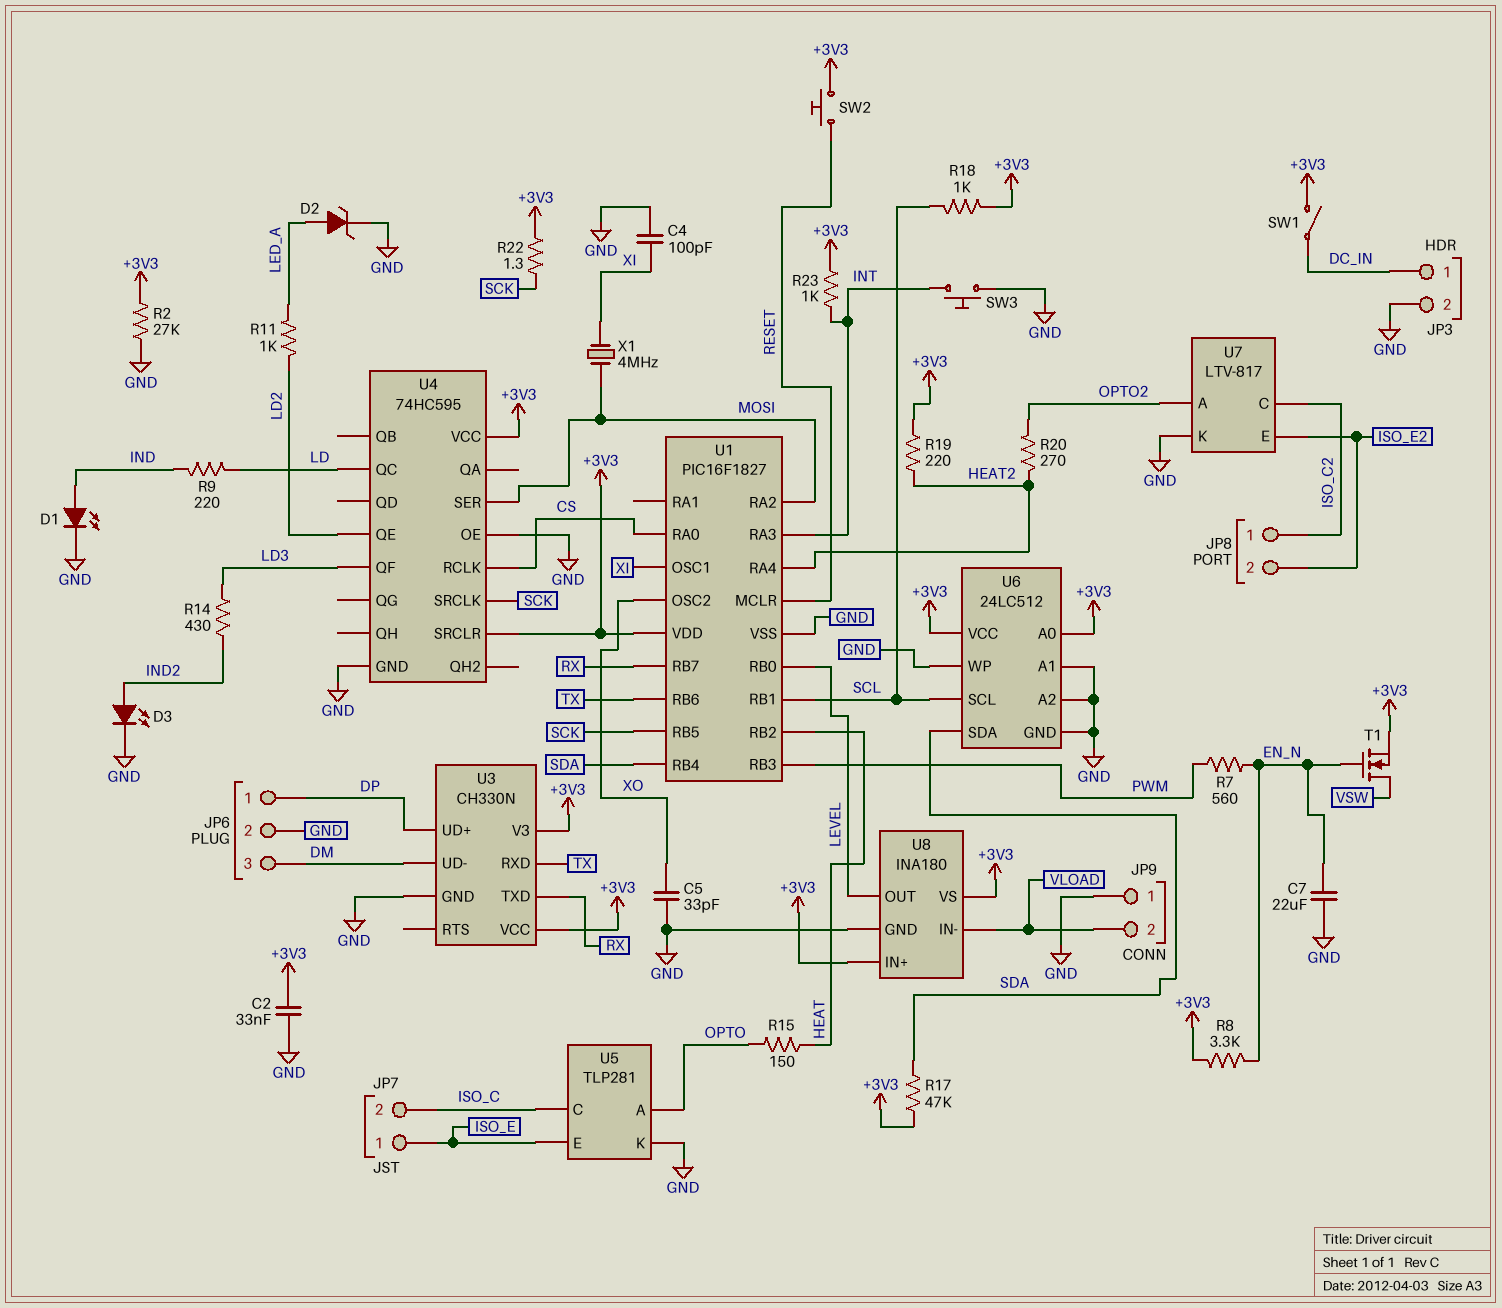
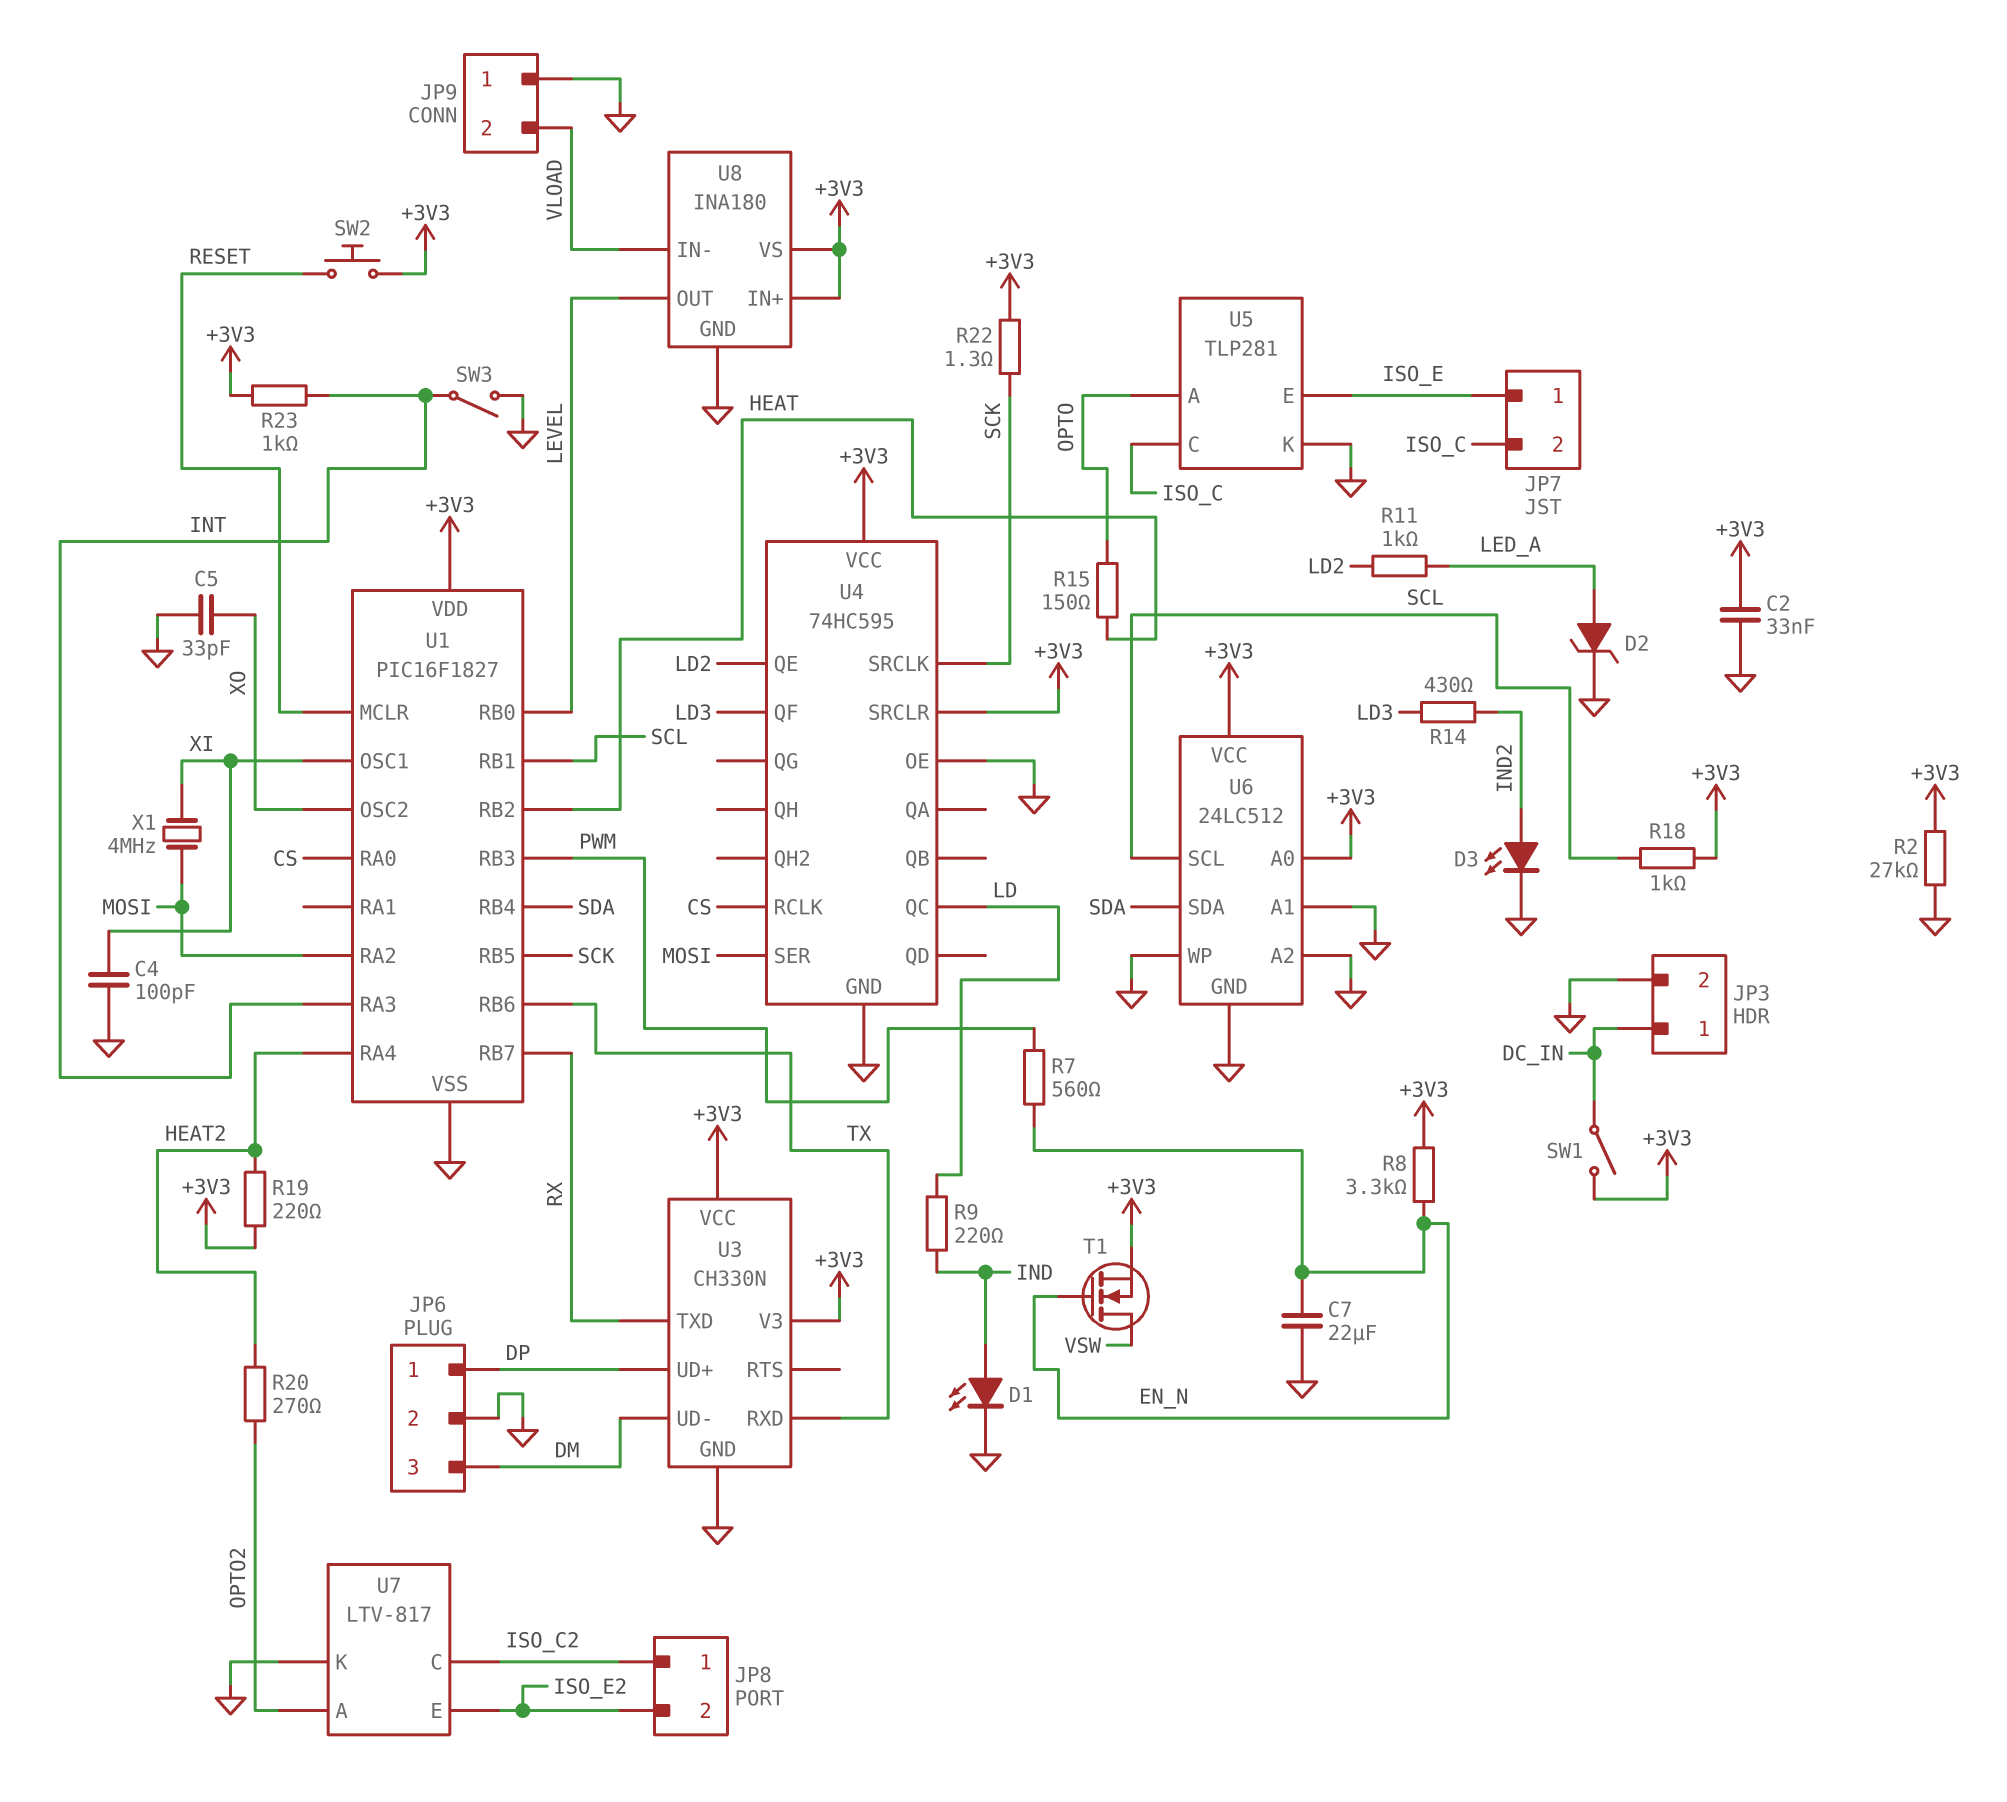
R17: 47k (+3V3, SDA) -> none
SW3: button (GND, INT) -> switch (GND, INT)

